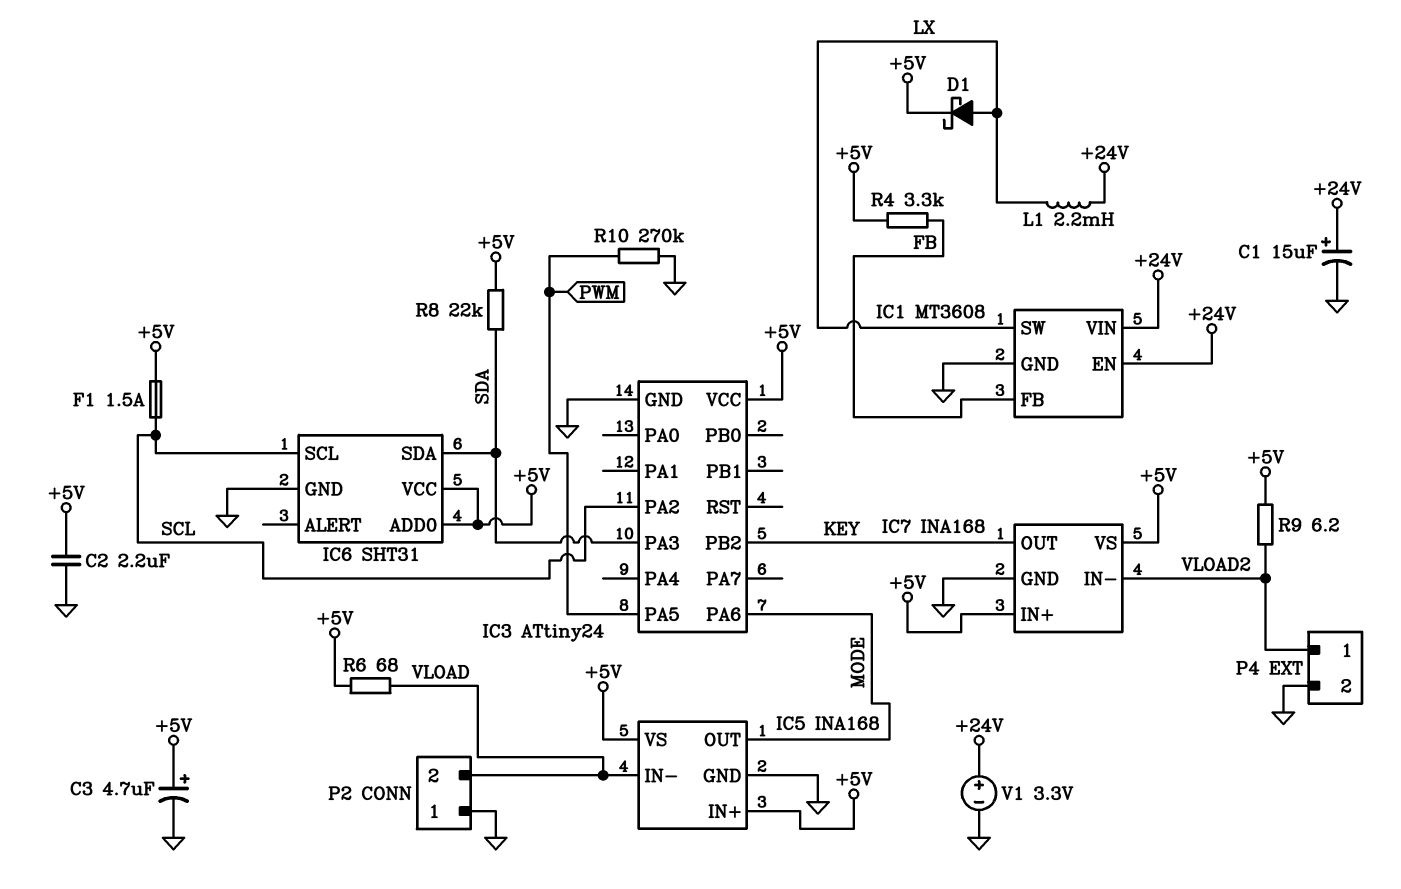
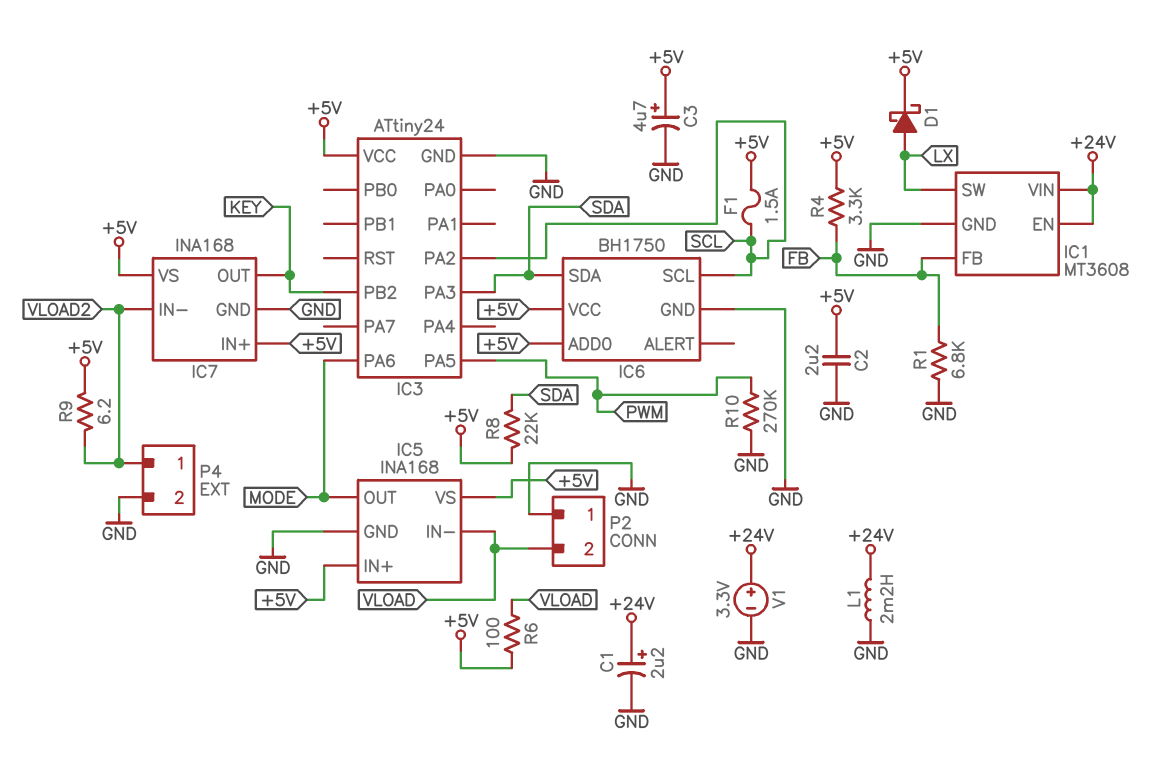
C1: 15uF (plus +24V, minus GND) -> 2.2uF (plus +24V, minus GND)
IC6: SHT31 -> BH1750
L1: 2.2mH (+24V, LX) -> 2.2mH (+24V, GND)
R1: none -> 6.8k (FB, GND)
R6: 68 (+5V, VLOAD) -> 100 (+5V, VLOAD)

